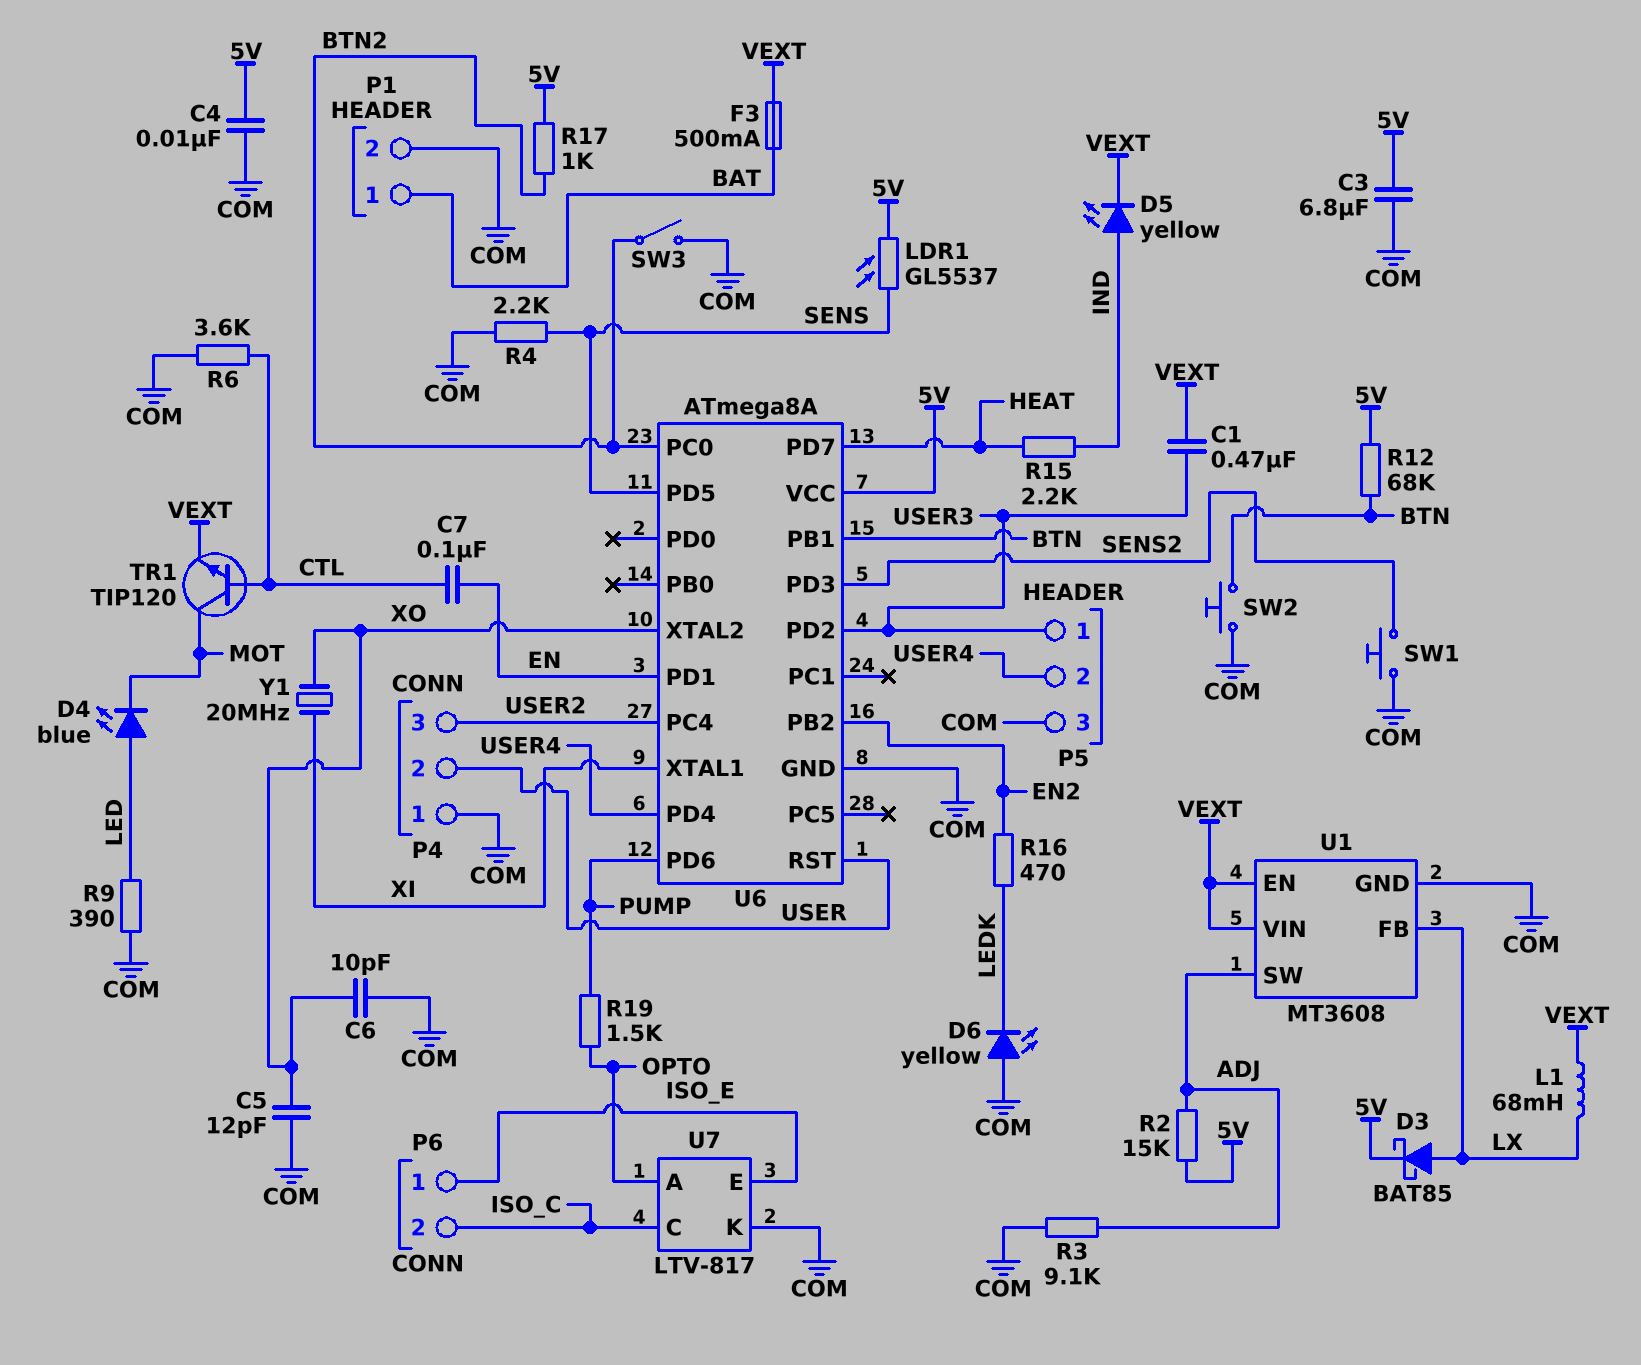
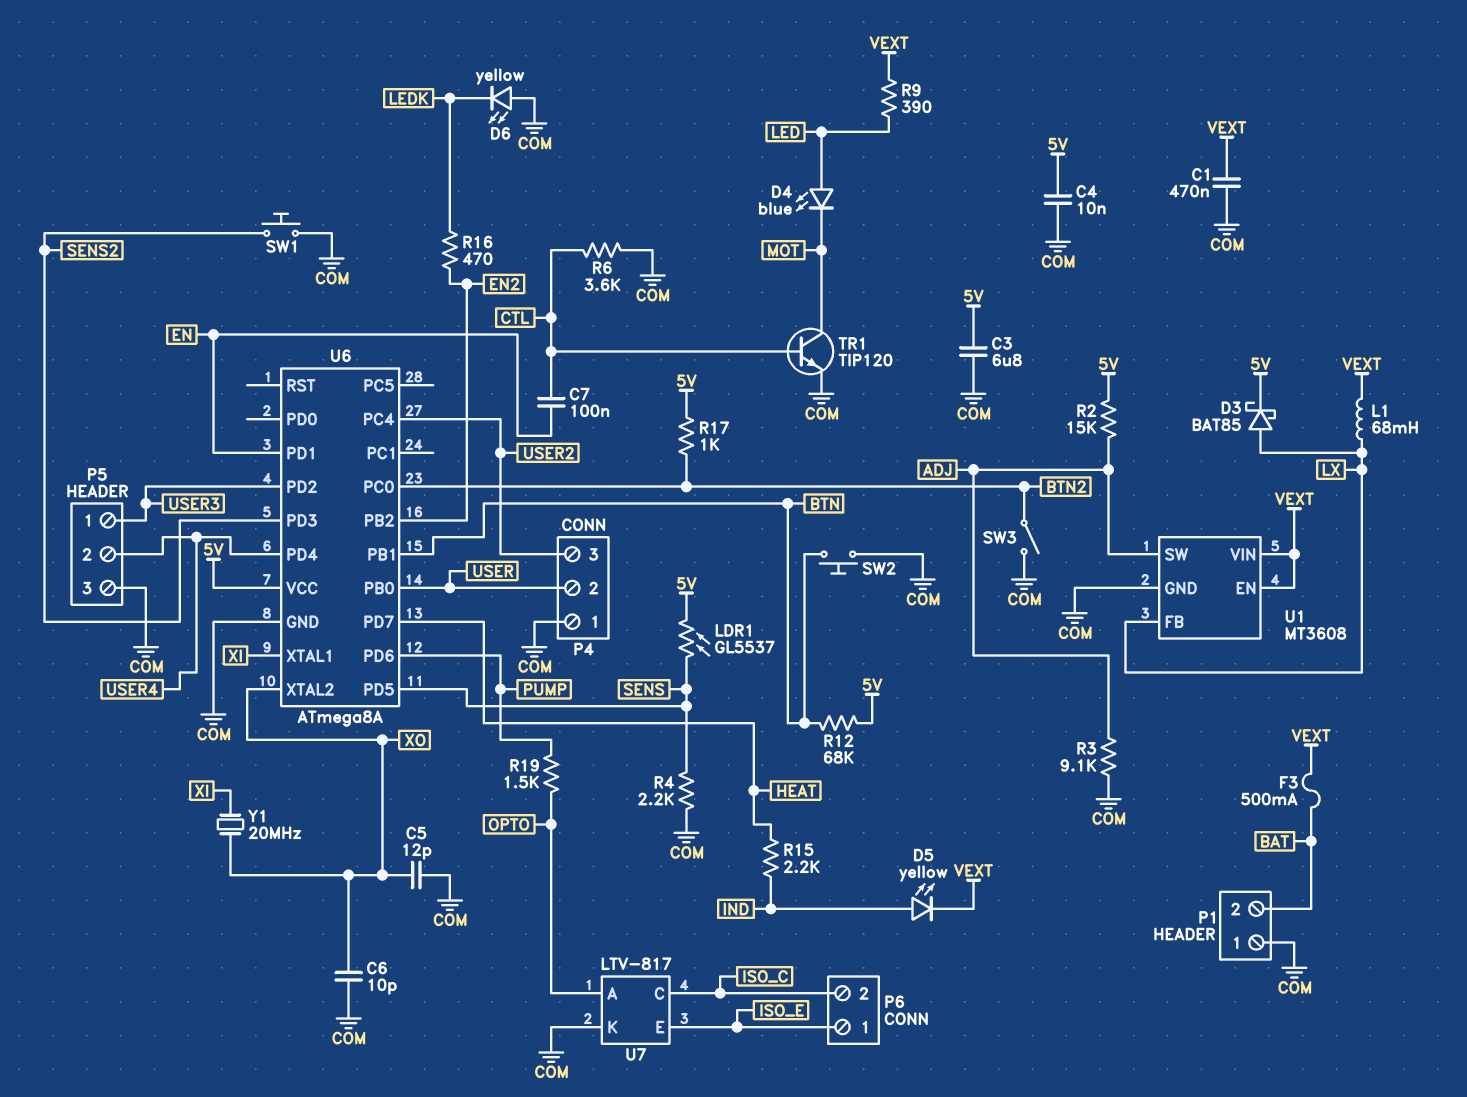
C1: 470nF (USER3, VEXT) -> 470nF (COM, VEXT)
P1 pin 1: BAT -> COM
P1 pin 2: COM -> BAT
R9: 390 (COM, LED) -> 390 (LED, VEXT)
TR1: NPN TIP120 (B CTL, C MOT, E VEXT) -> NPN TIP120 (B CTL, C MOT, E COM)
U6 pin PB0: none -> USER
U6 pin RST: USER -> none

